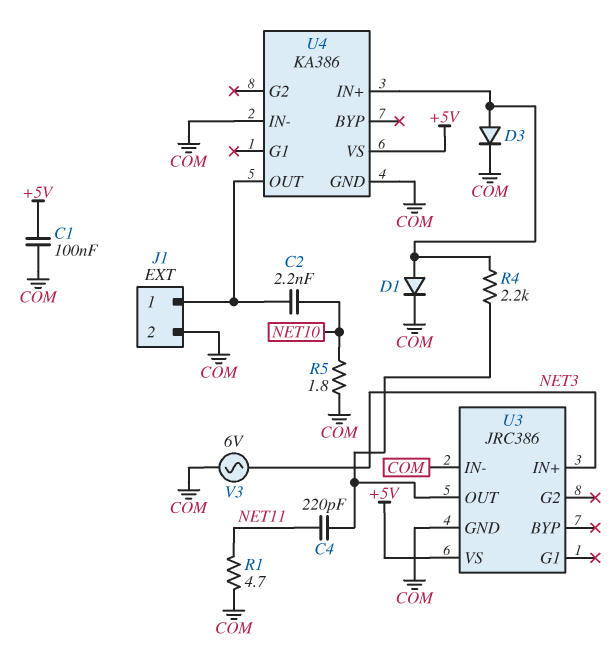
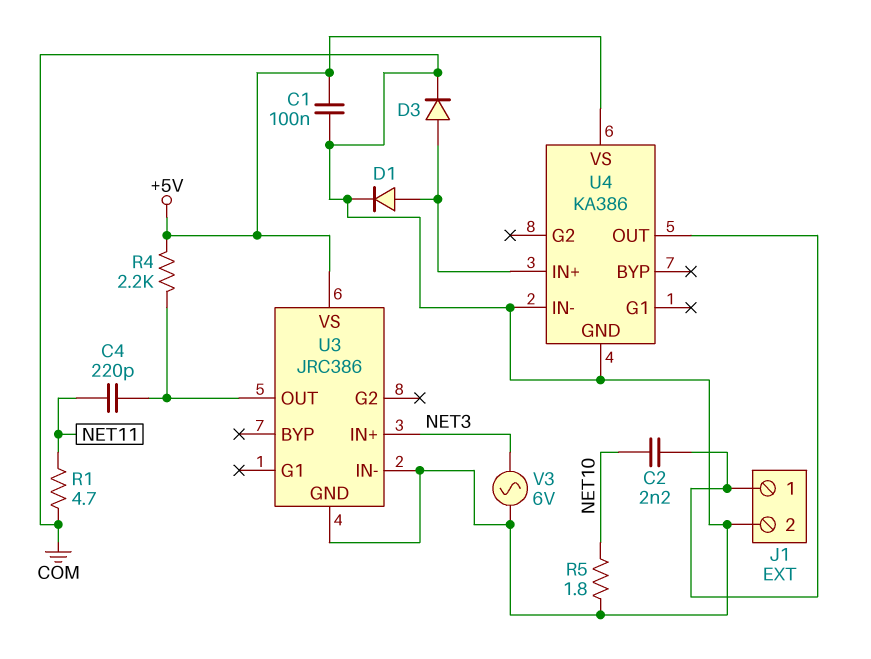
R4: 2.2k (U3/OUT, U4/IN+) -> 2.2k (+5V, U3/OUT)

